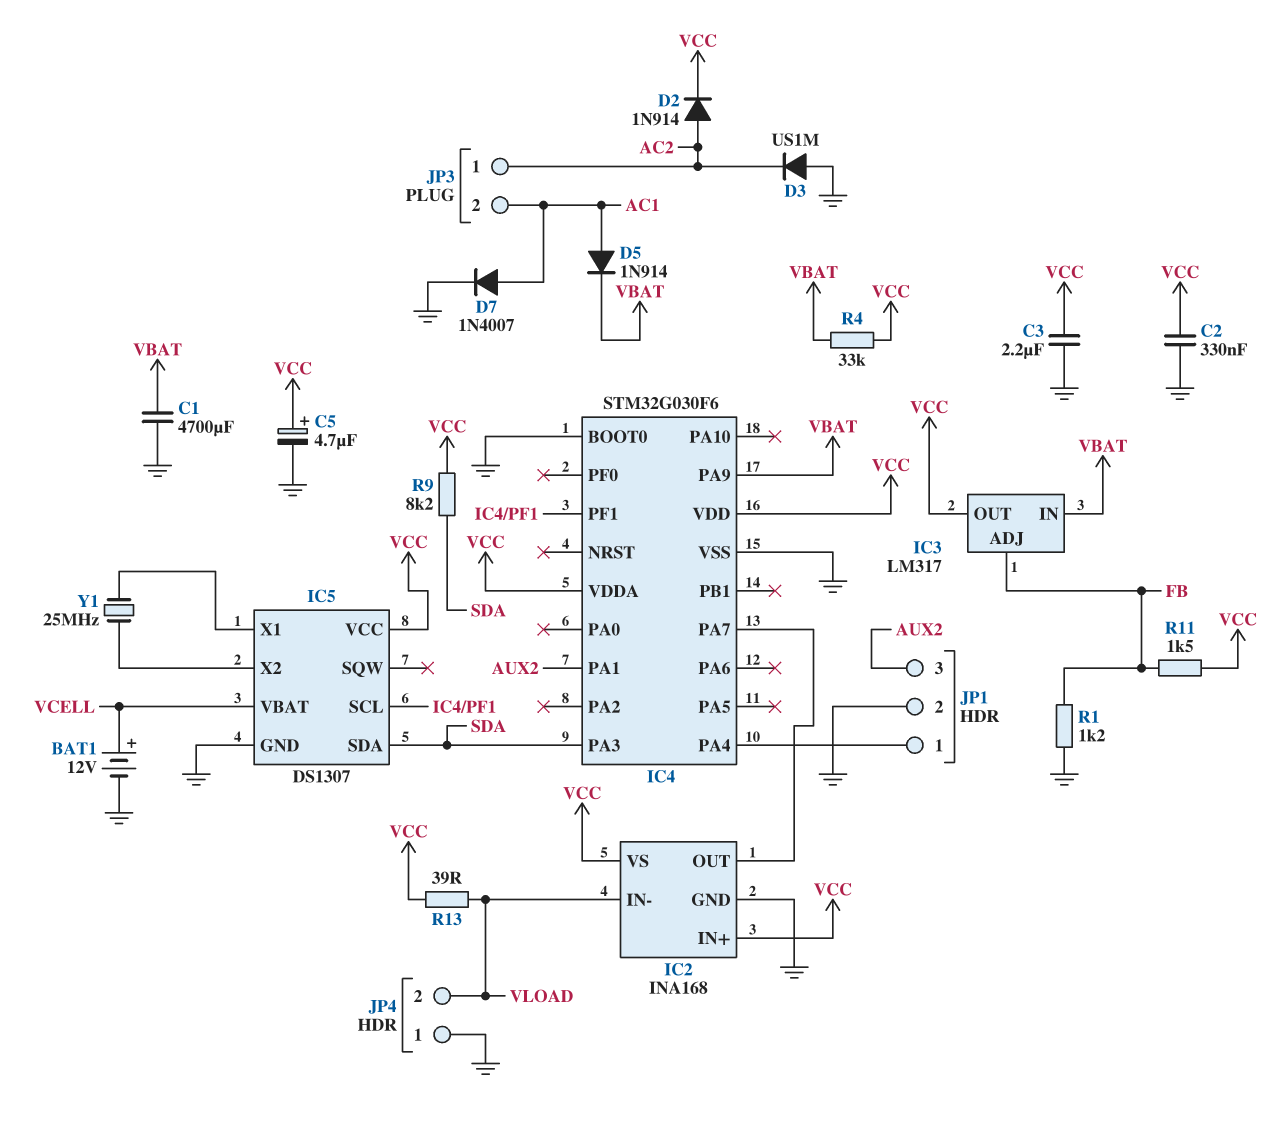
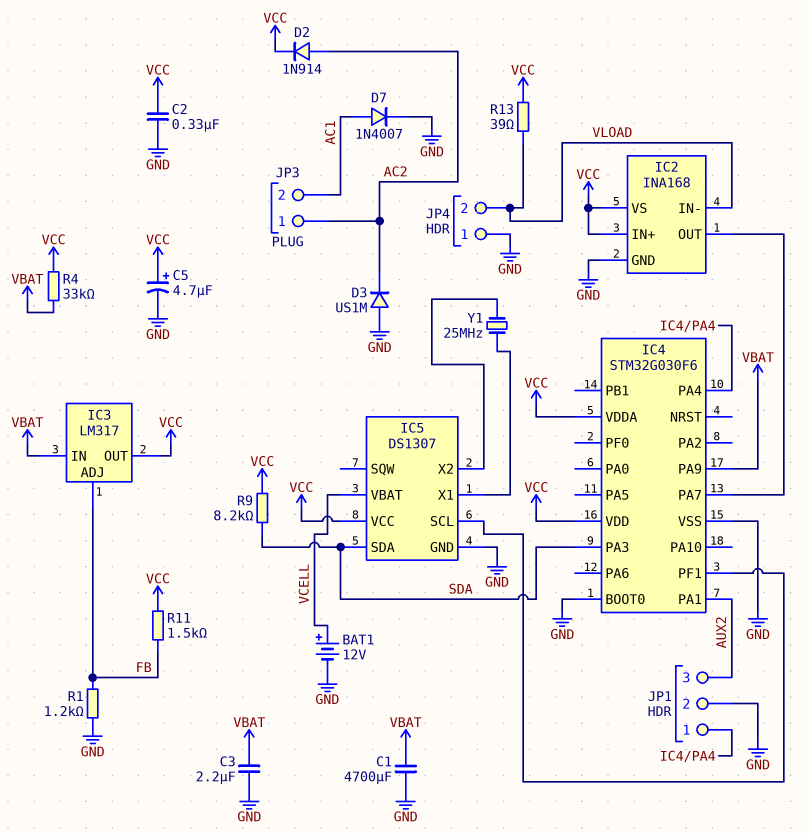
C3: 2.2uF (GND, VCC) -> 2.2uF (GND, VBAT)
D5: diode 1N914 (A AC1, K VBAT) -> none

